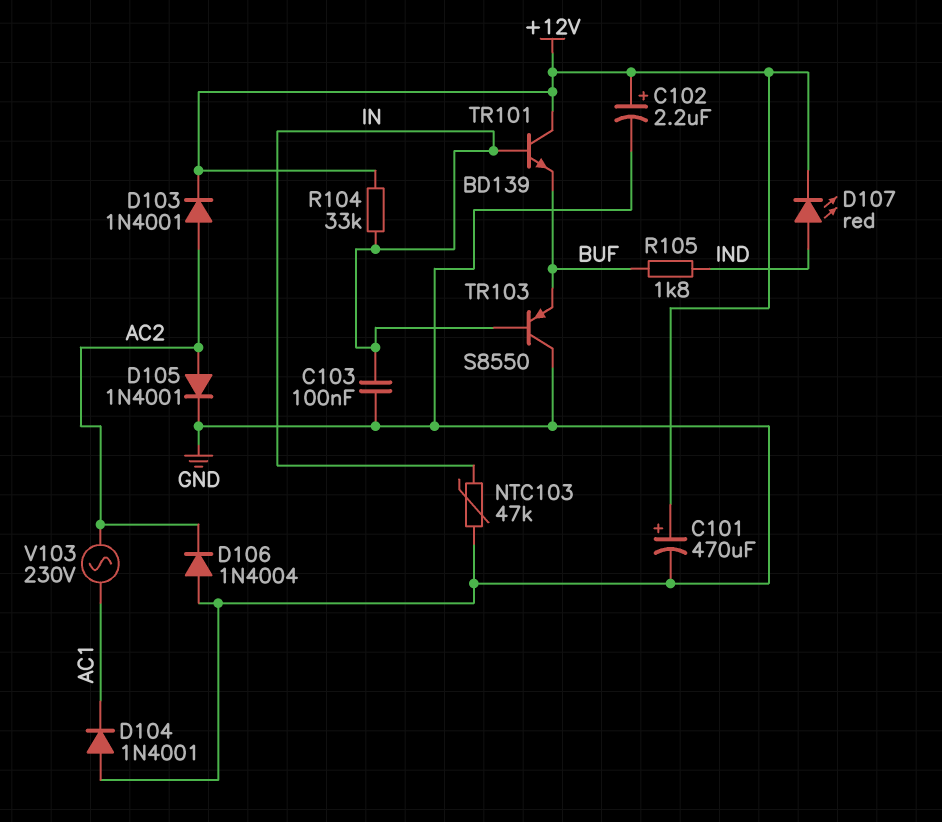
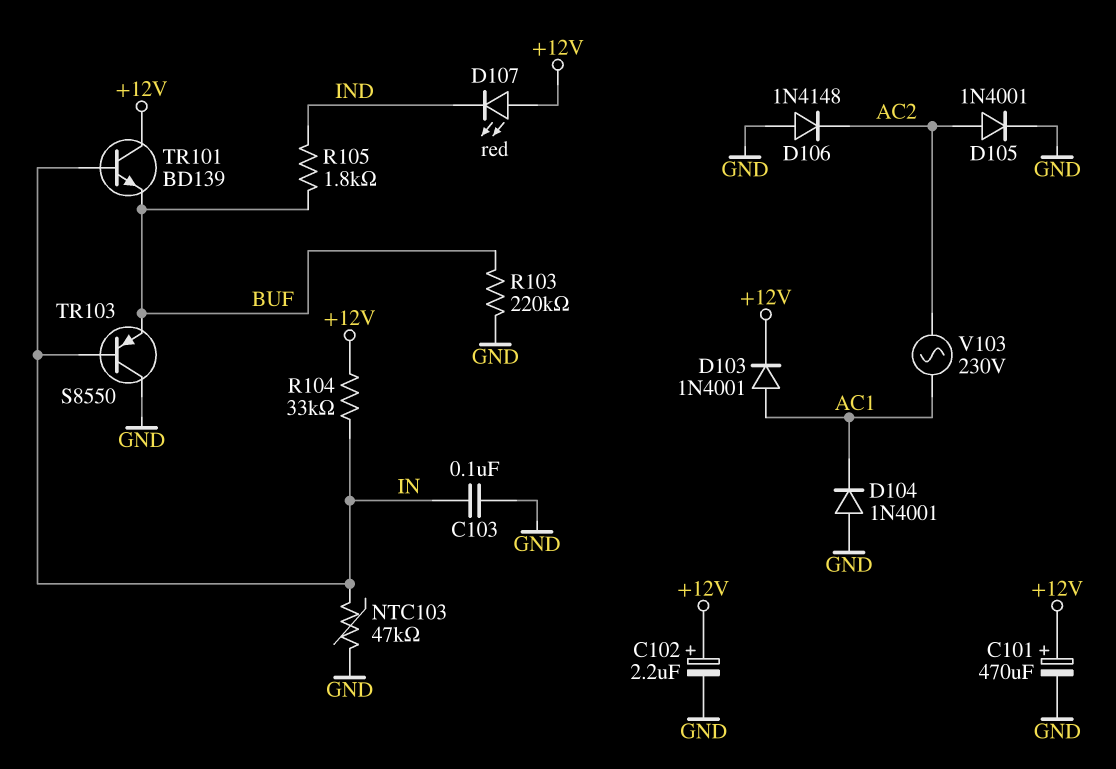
D103: diode 1N4001 (A AC2, K +12V) -> diode 1N4001 (A AC1, K +12V)
D106: diode 1N4004 (A GND, K AC2) -> diode 1N4148 (A GND, K AC2)
D107: LED red (A IND, K +12V) -> LED red (A +12V, K IND)
R103: none -> 220k (BUF, GND)

